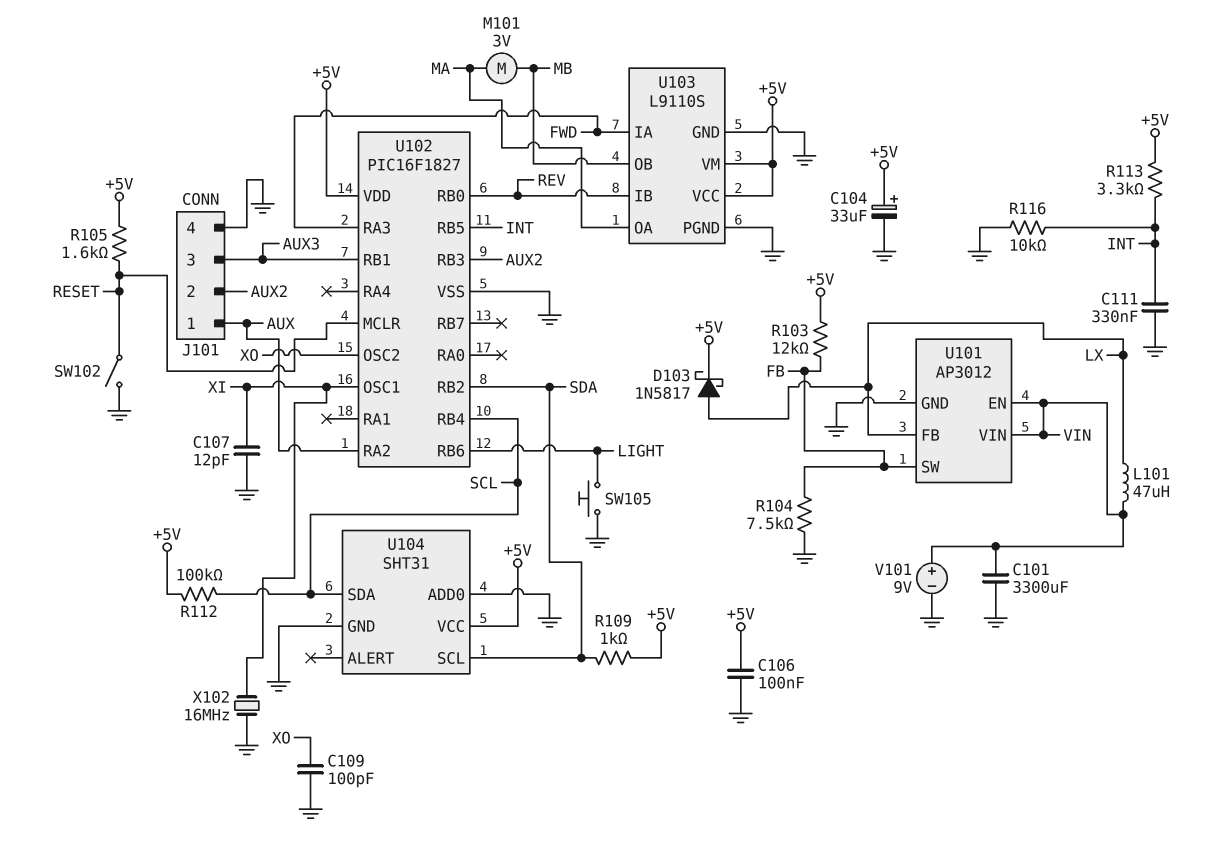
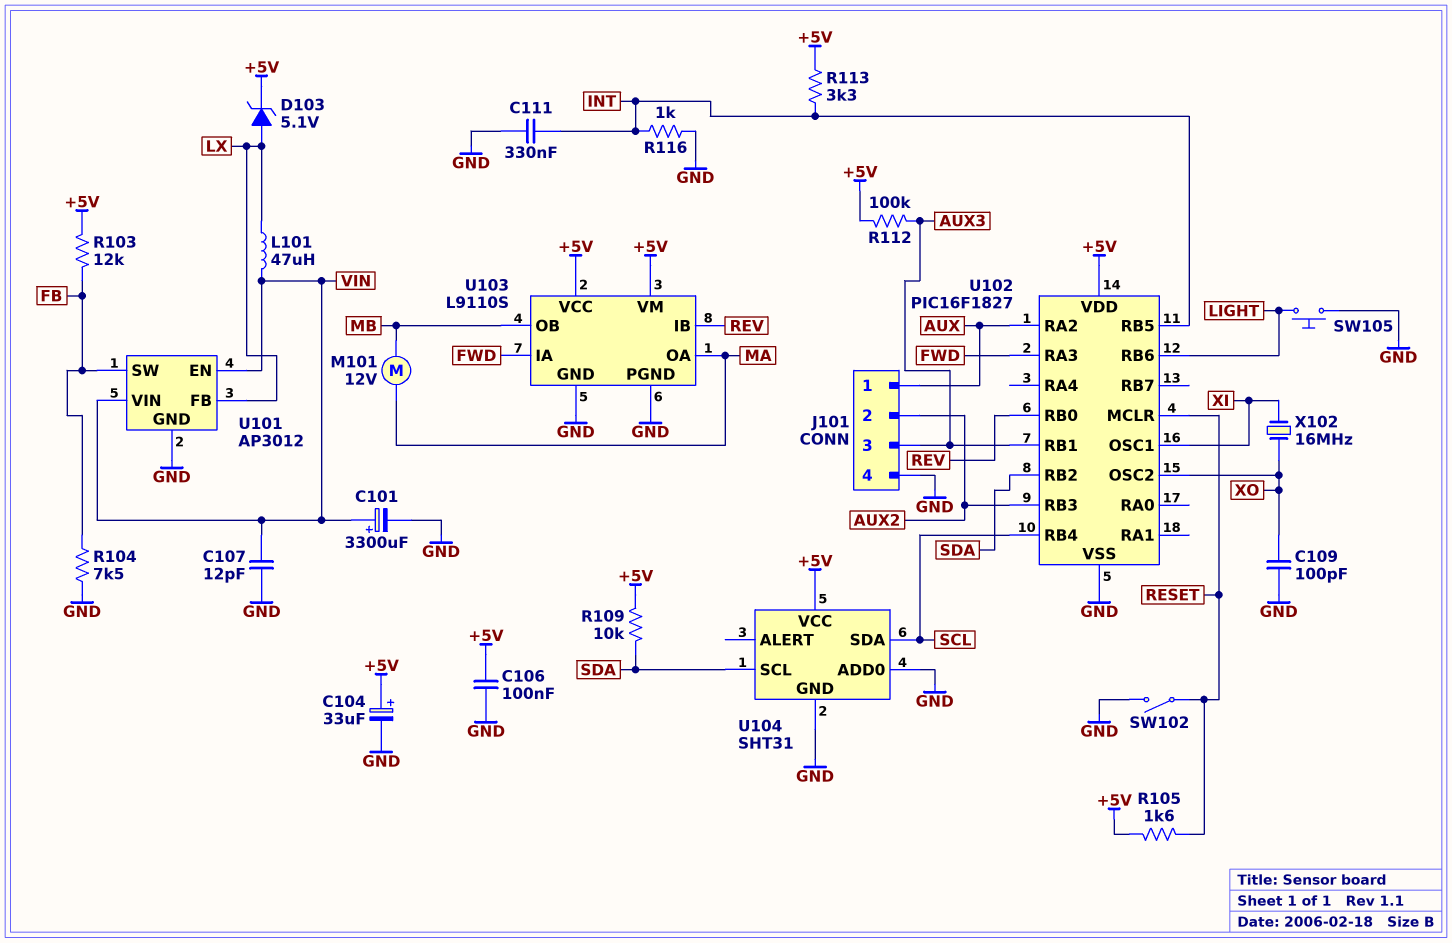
C101: 3300uF (GND, VIN) -> 3300uF (plus VIN, minus GND)
C107: 12pF (GND, XI) -> 12pF (GND, VIN)
D103: schottky 1N5817 (A LX, K +5V) -> zener 5.1V (A LX, K +5V)
M101: motor 3V (MA, MB) -> motor 12V (MA, MB)
R109: 1k (+5V, SDA) -> 10k (+5V, SDA)
R112: 100k (+5V, SCL) -> 100k (+5V, AUX3)
R116: 10k (GND, INT) -> 1k (GND, INT)
V101: 9V (plus VIN, minus GND) -> none
X102: 16MHz (GND, XI) -> 16MHz (XI, XO)

